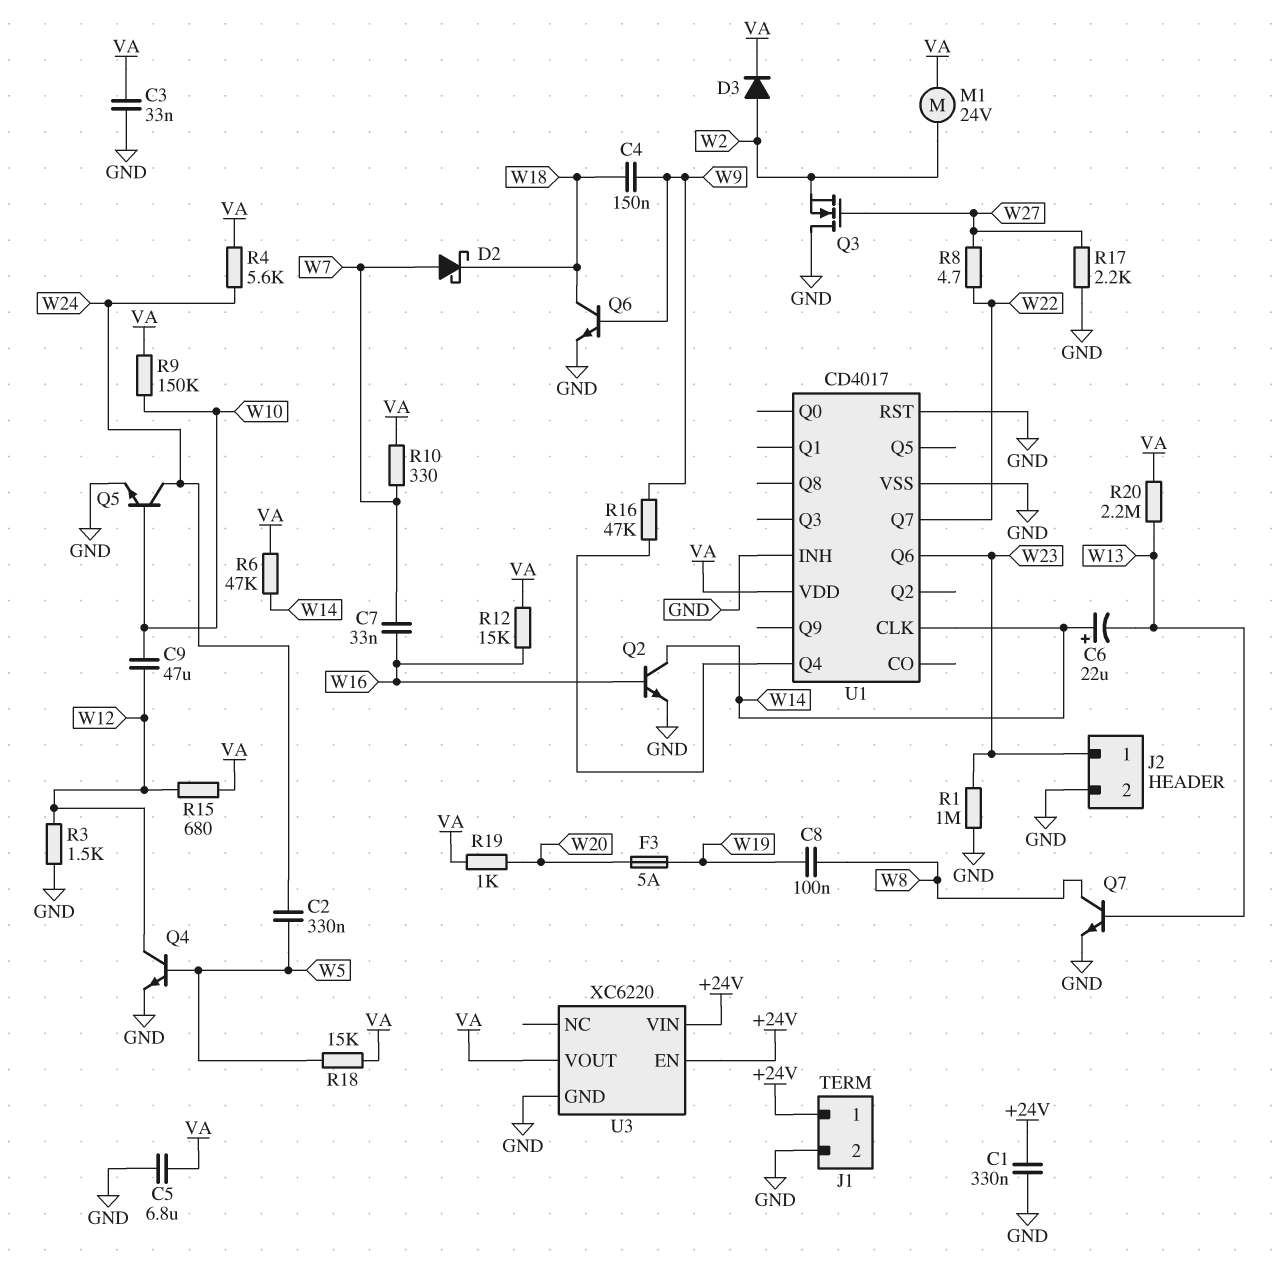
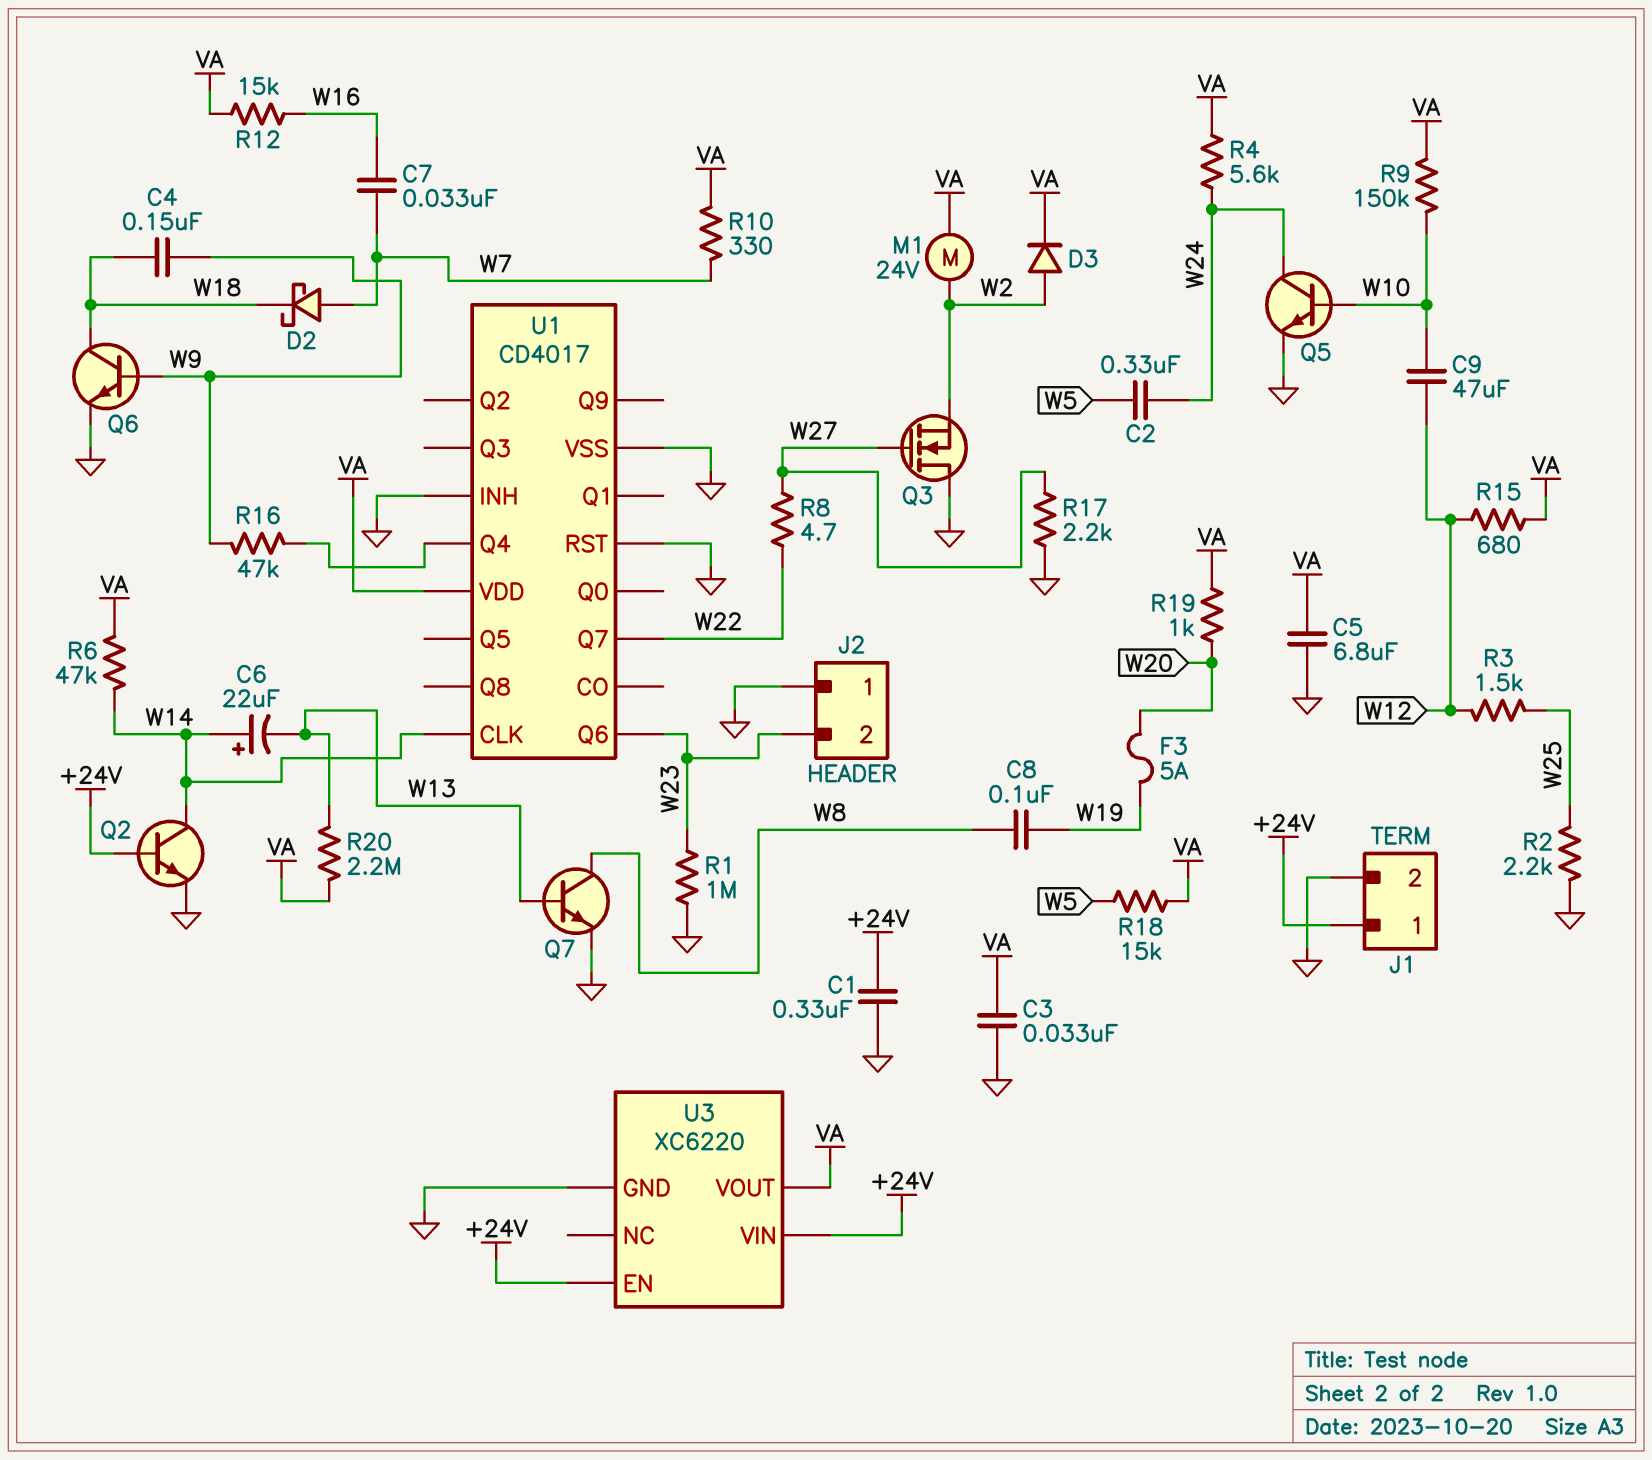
J2 pin 1: W23 -> GND
J2 pin 2: GND -> W23
Q2: NPN (B W16, C W14, E GND) -> NPN (B +24V, C W14, E GND)
Q4: NPN (B W5, C W12, E GND) -> none
R2: none -> 2.2k (GND, W25)
R3: 1.5k (GND, W12) -> 1.5k (W12, W25)

